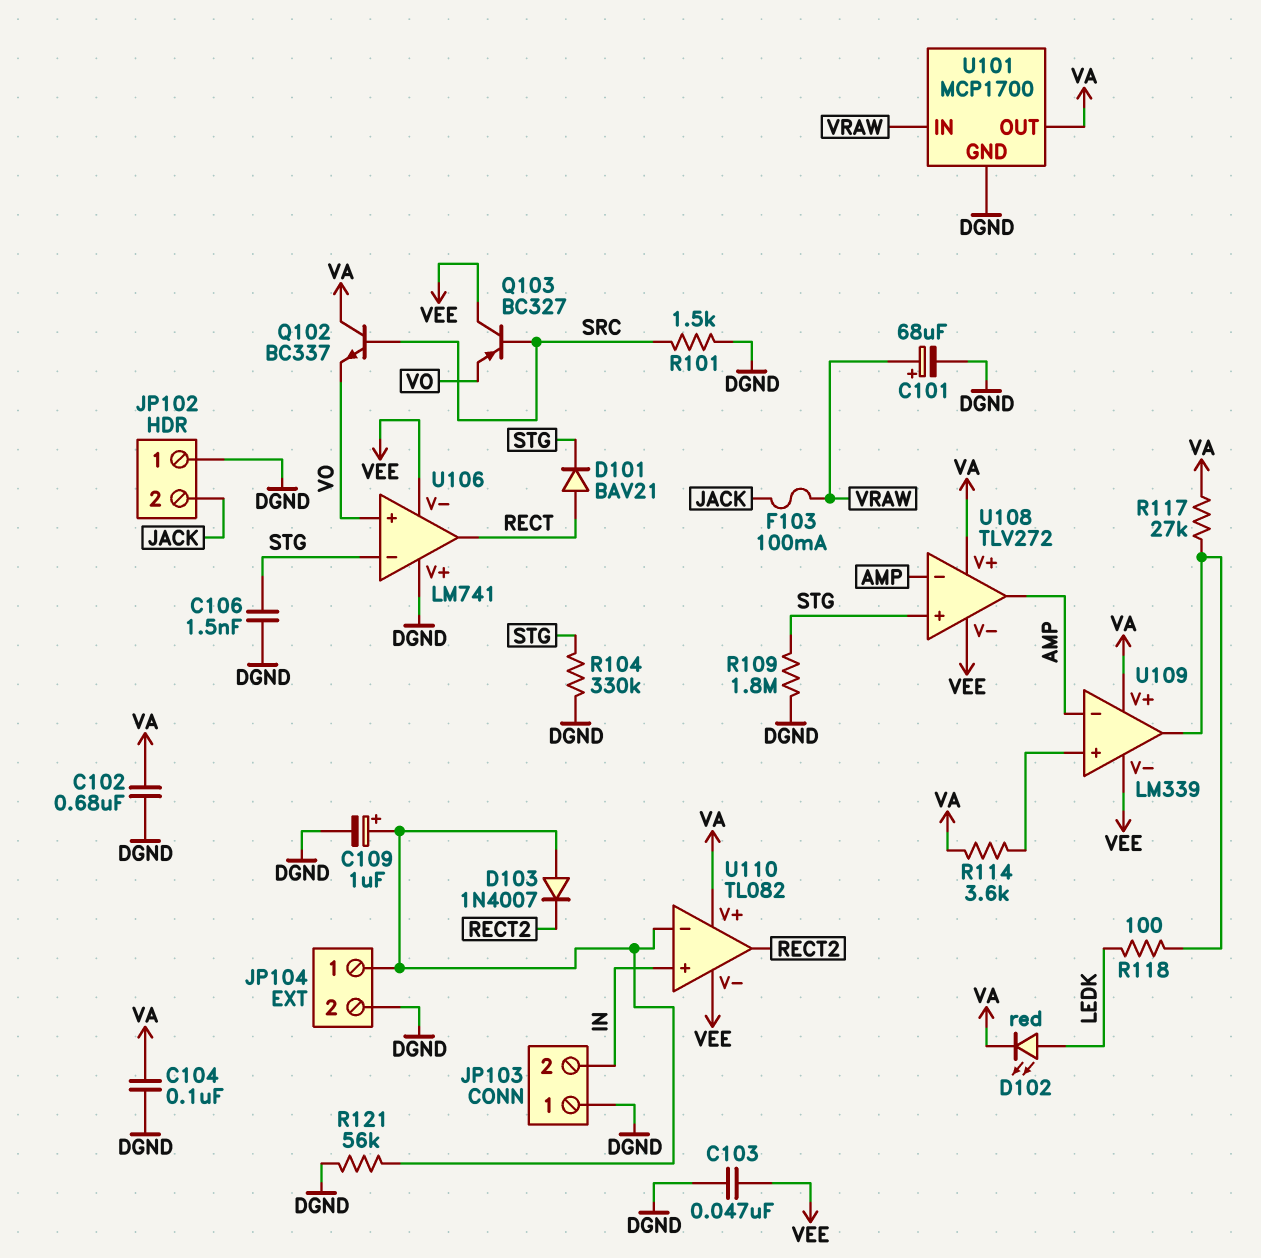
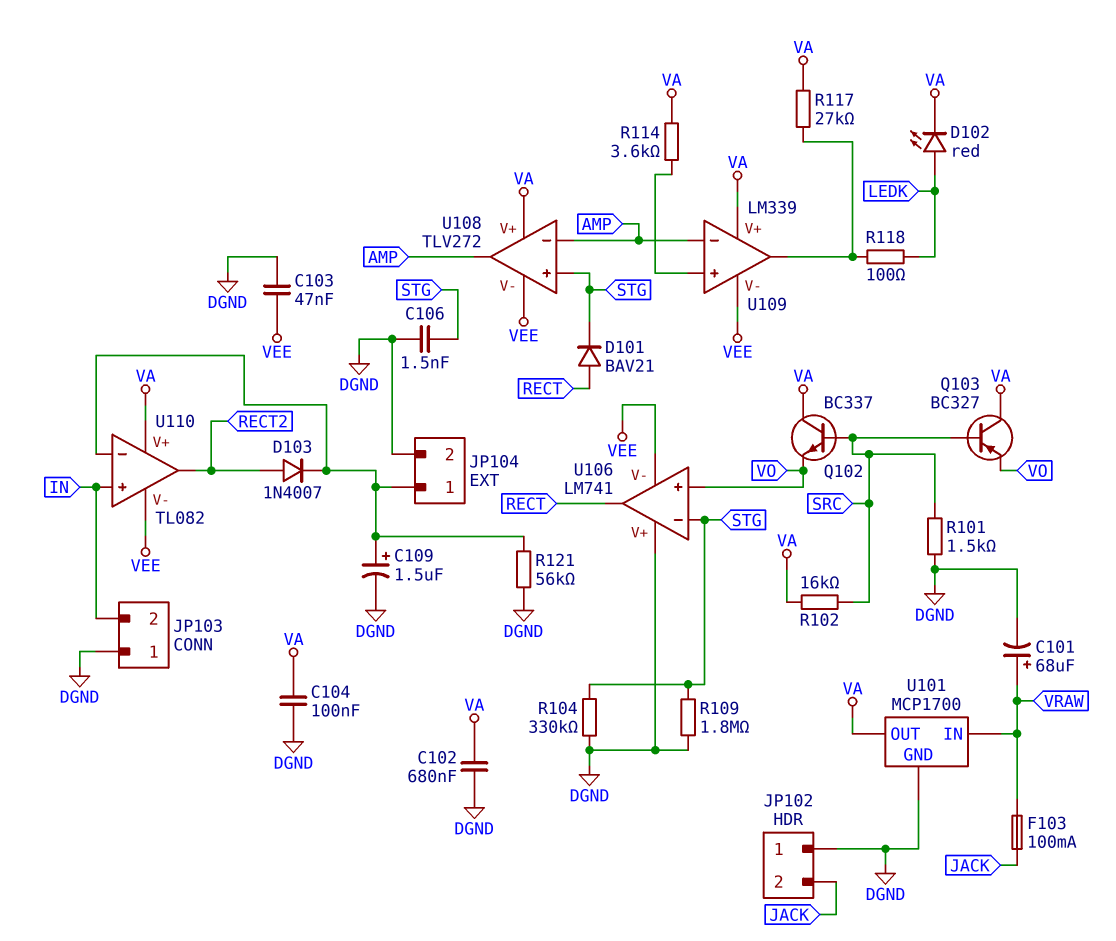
C109: 1uF (plus JP104/1, minus DGND) -> 1.5uF (plus JP104/1, minus DGND)
D103: diode 1N4007 (A JP104/1, K RECT2) -> diode 1N4007 (A RECT2, K JP104/1)
Q103: PNP BC327 (B SRC, C VEE, E VO) -> PNP BC327 (B SRC, C VA, E VO)
R102: none -> 16k (SRC, VA)

